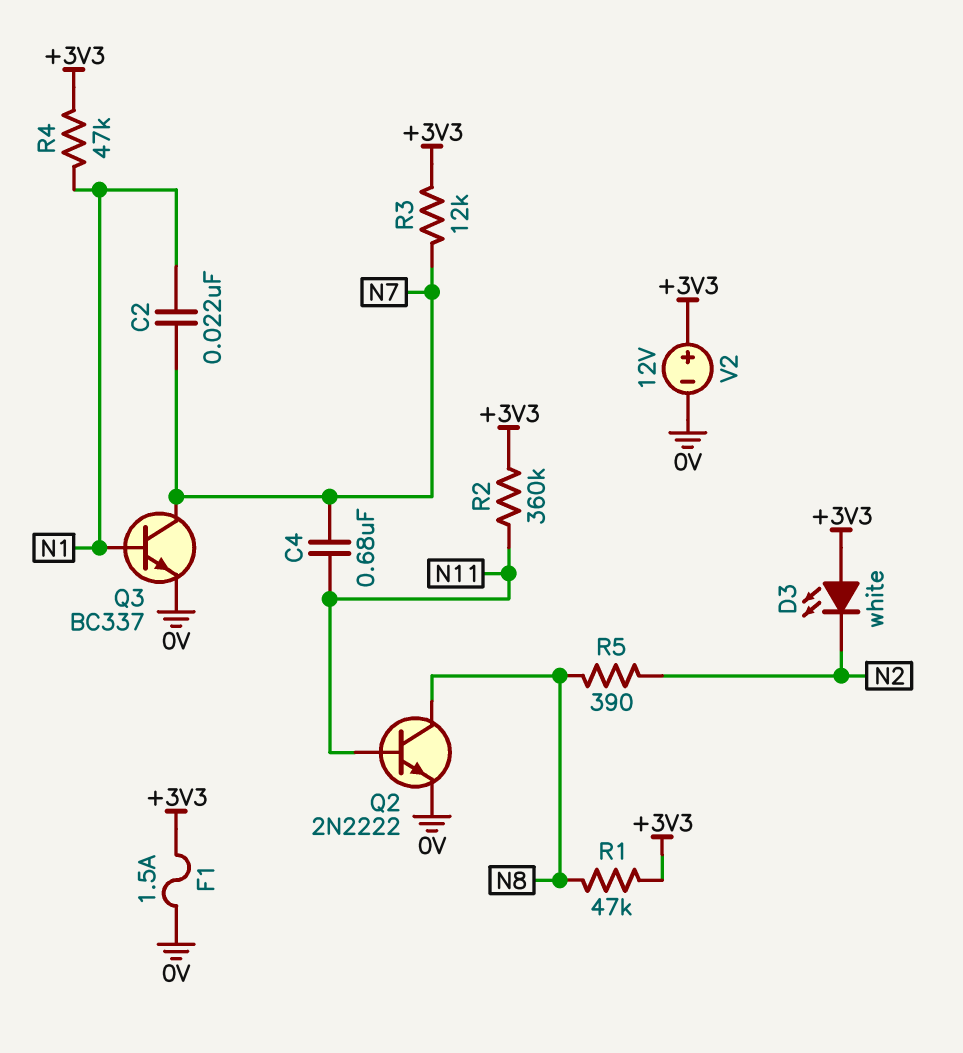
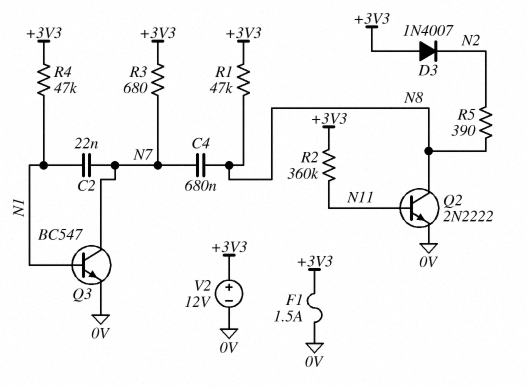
C4: 680nF (N7, N11) -> 680nF (N7, N8)
D3: LED white (A +3V3, K N2) -> diode 1N4007 (A +3V3, K N2)
Q3: NPN BC337 (B N1, C N7, E 0V) -> NPN BC547 (B N1, C N7, E 0V)
R3: 12k (+3V3, N7) -> 680 (+3V3, N7)

